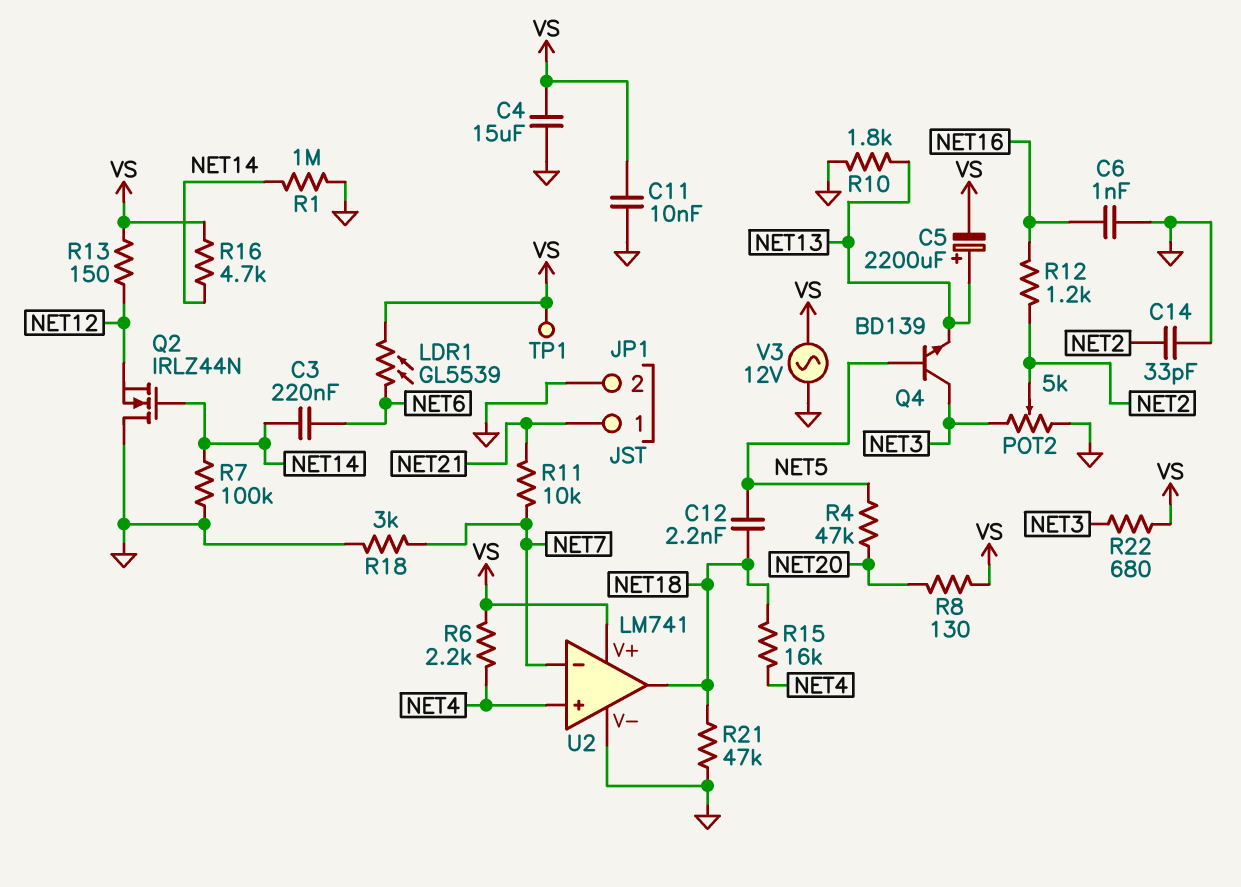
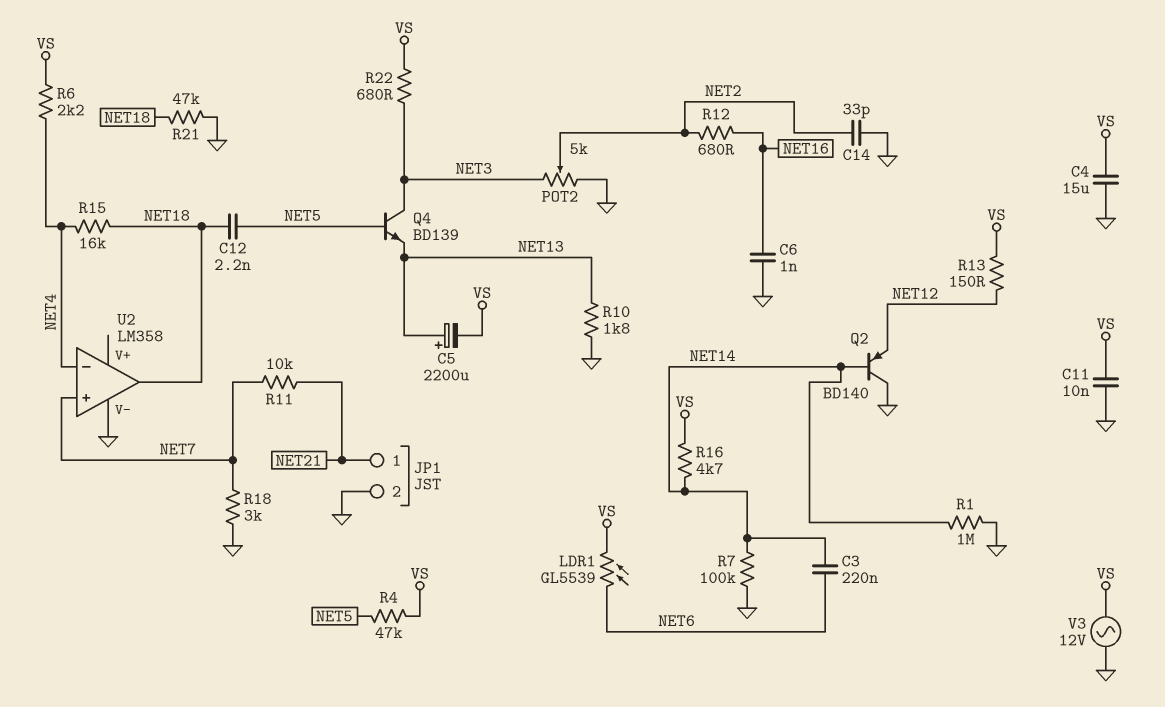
Q2: NMOS IRLZ44N (G NET14, D GND, S NET12) -> PNP BD140 (B NET14, C GND, E NET12)
R4: 47k (NET5, NET20) -> 47k (NET5, VS)
R8: 130 (NET20, VS) -> none
R12: 1.2k (NET2, NET16) -> 680 (NET2, NET16)
TP1: test point (VS) -> none
U2: LM741 -> LM358
U2 pin V+: VS -> none
U2 pin in+: NET4 -> NET7
U2 pin in-: NET7 -> NET4

